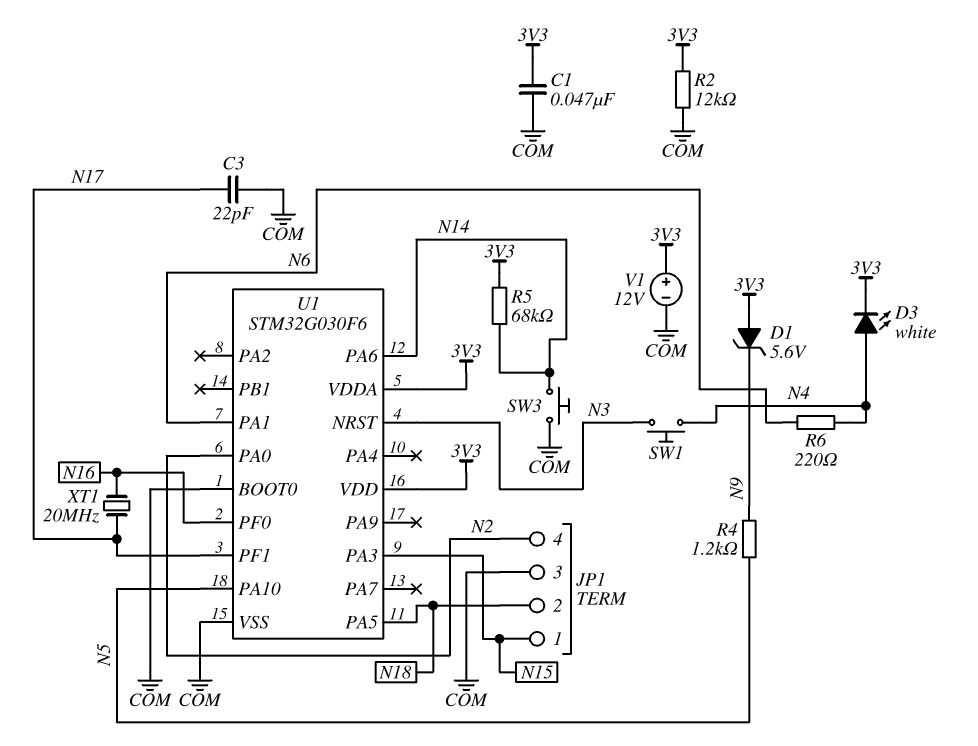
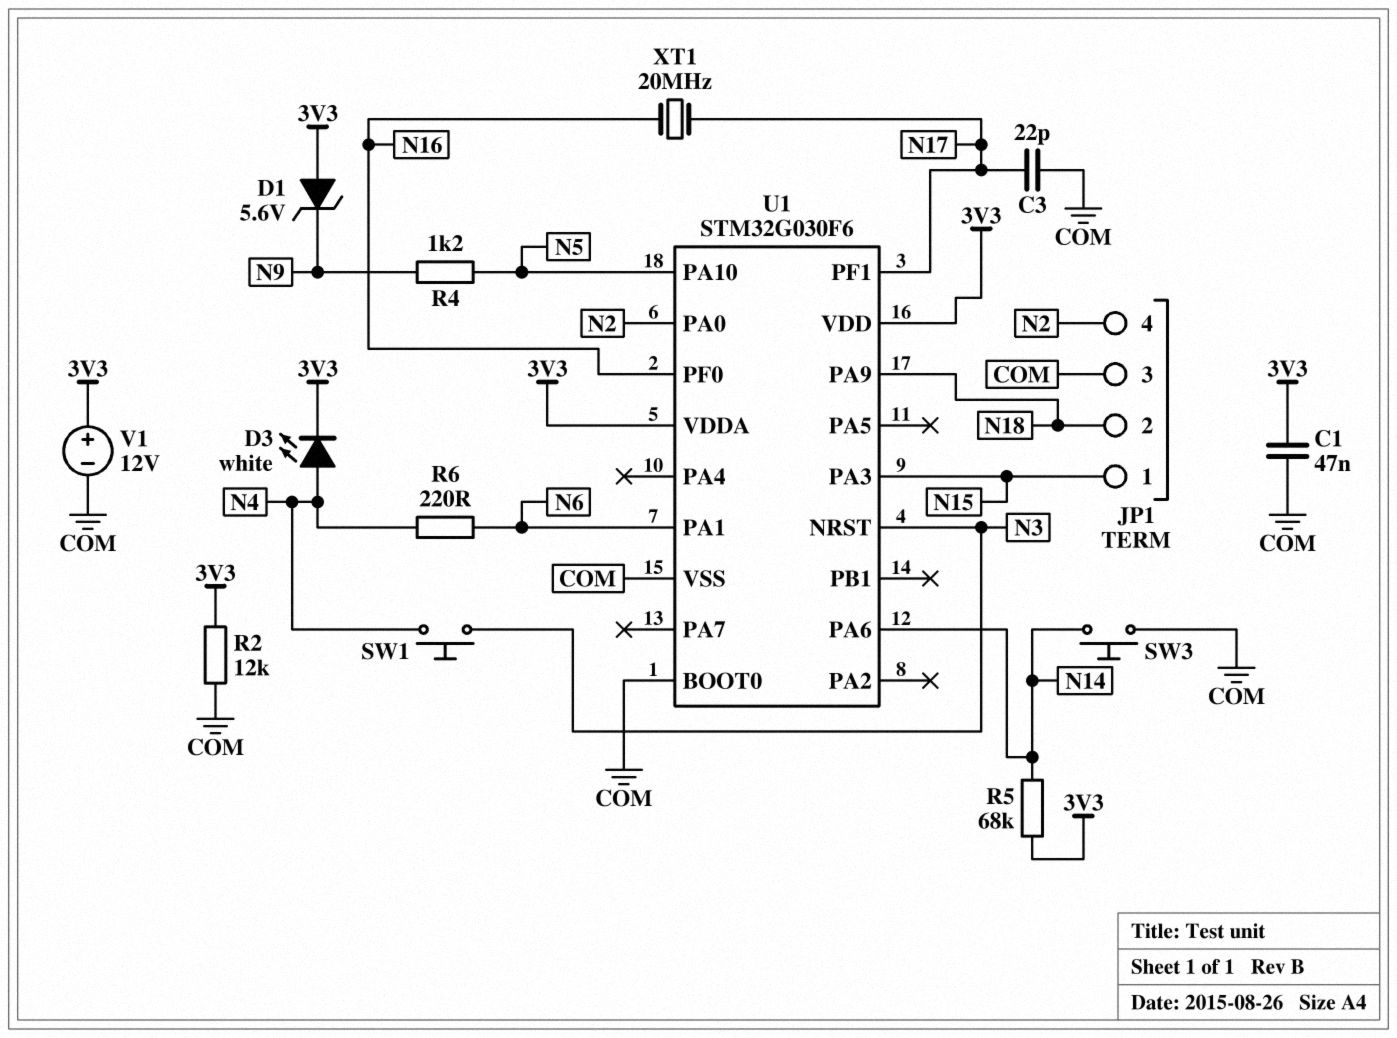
U1 pin PA5: N18 -> none
U1 pin PA9: none -> N18

